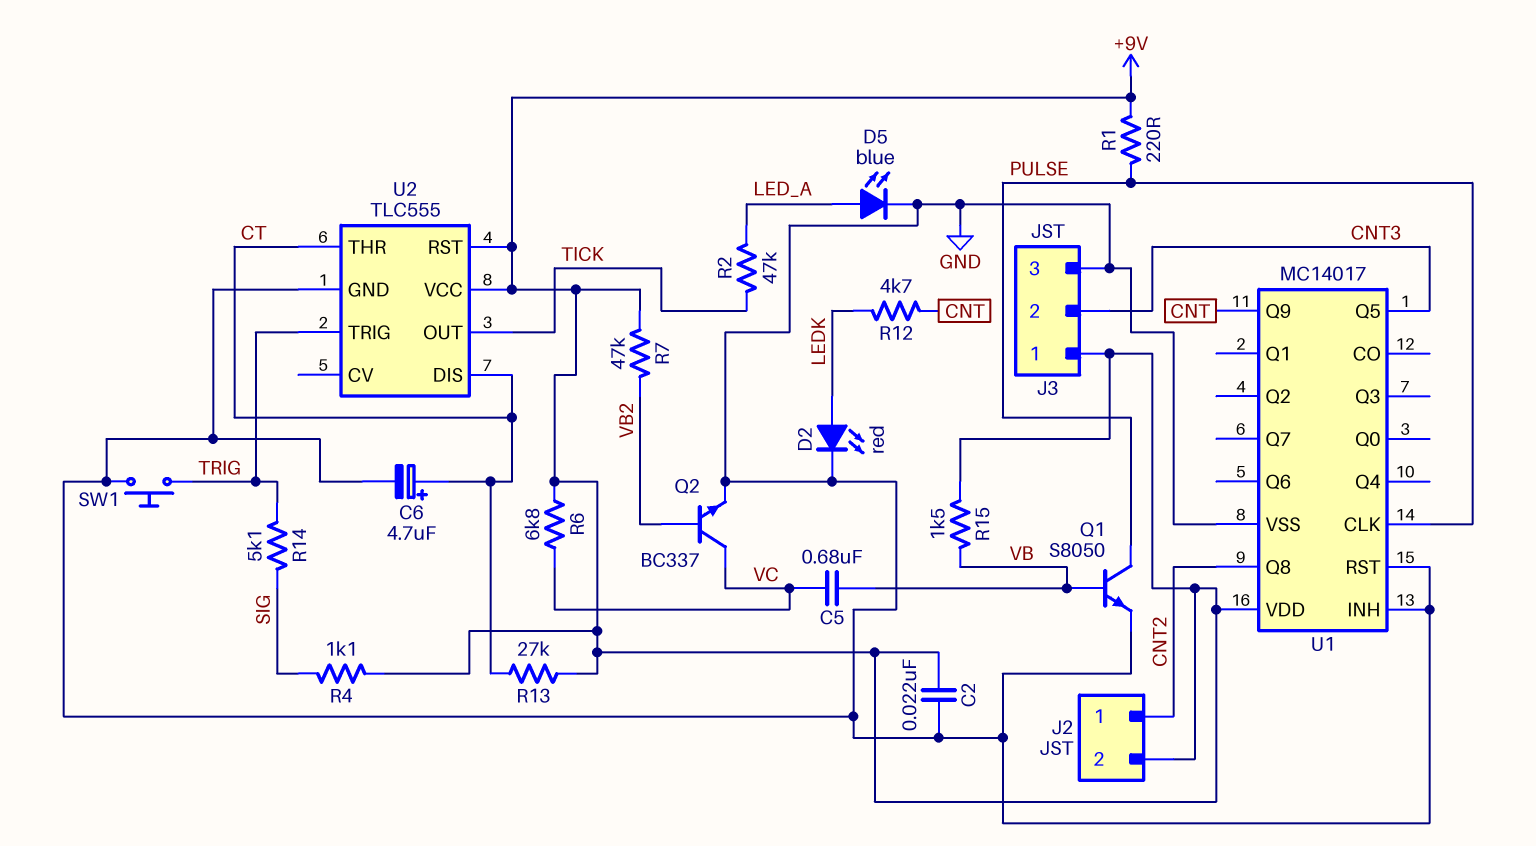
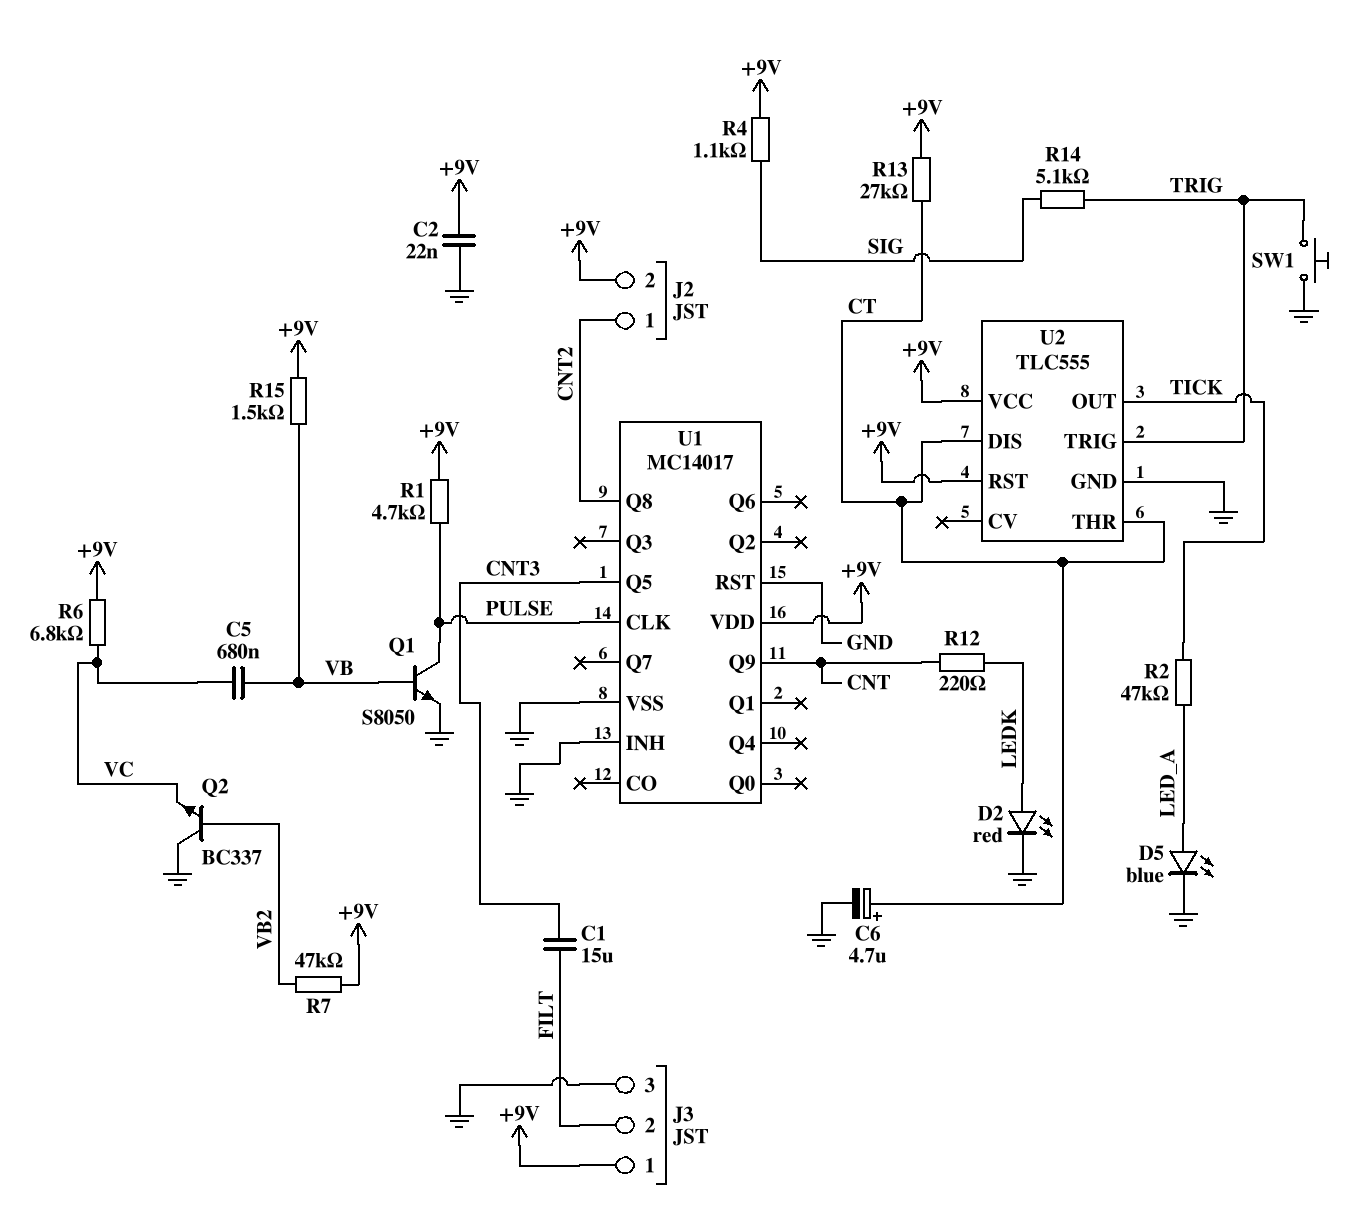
C1: none -> 15uF (CNT3, FILT)
J3 pin 2: CNT3 -> FILT
Q2: NPN BC337 (B VB2, C VC, E GND) -> NPN BC337 (B VB2, C GND, E VC)
R1: 220 (+9V, PULSE) -> 4.7k (+9V, PULSE)
R12: 4.7k (CNT, LEDK) -> 220 (CNT, LEDK)

